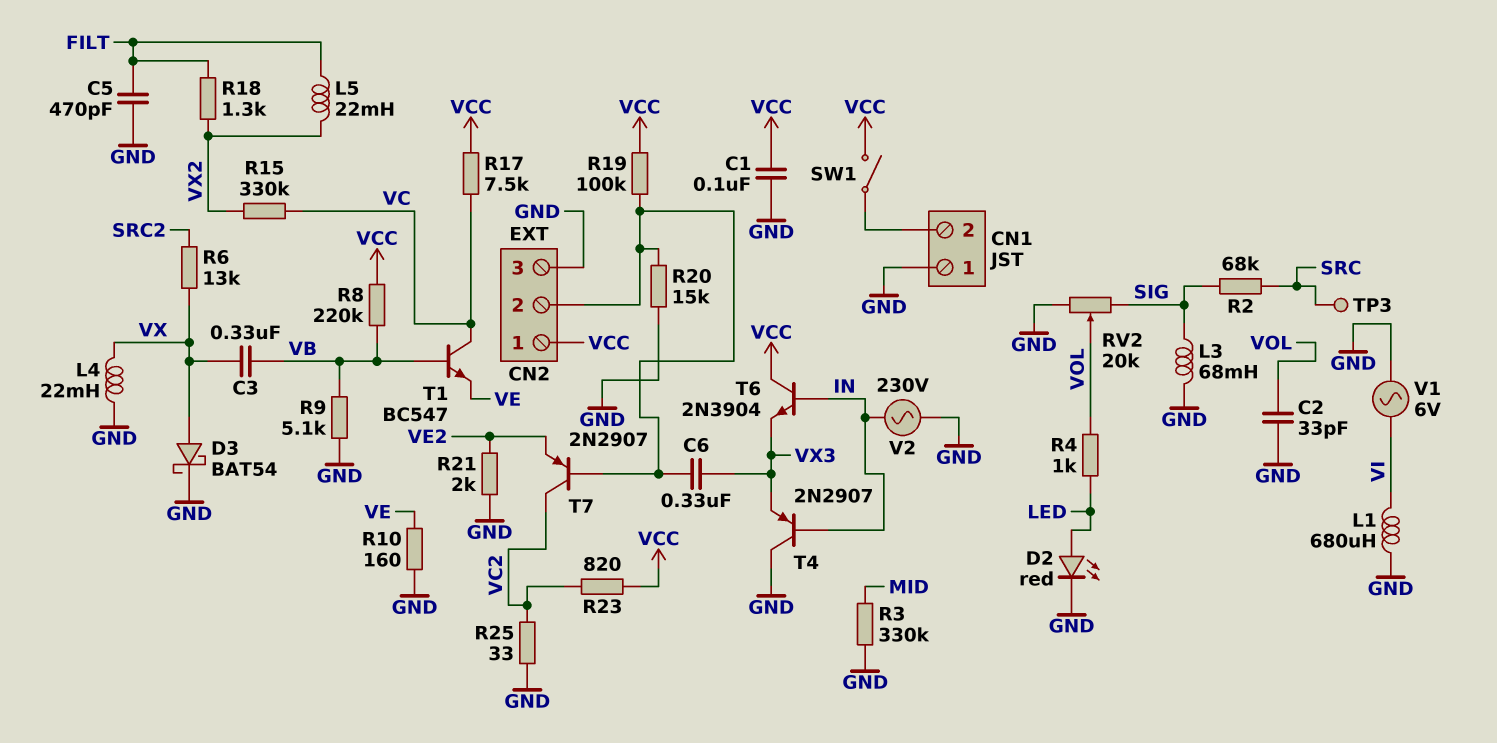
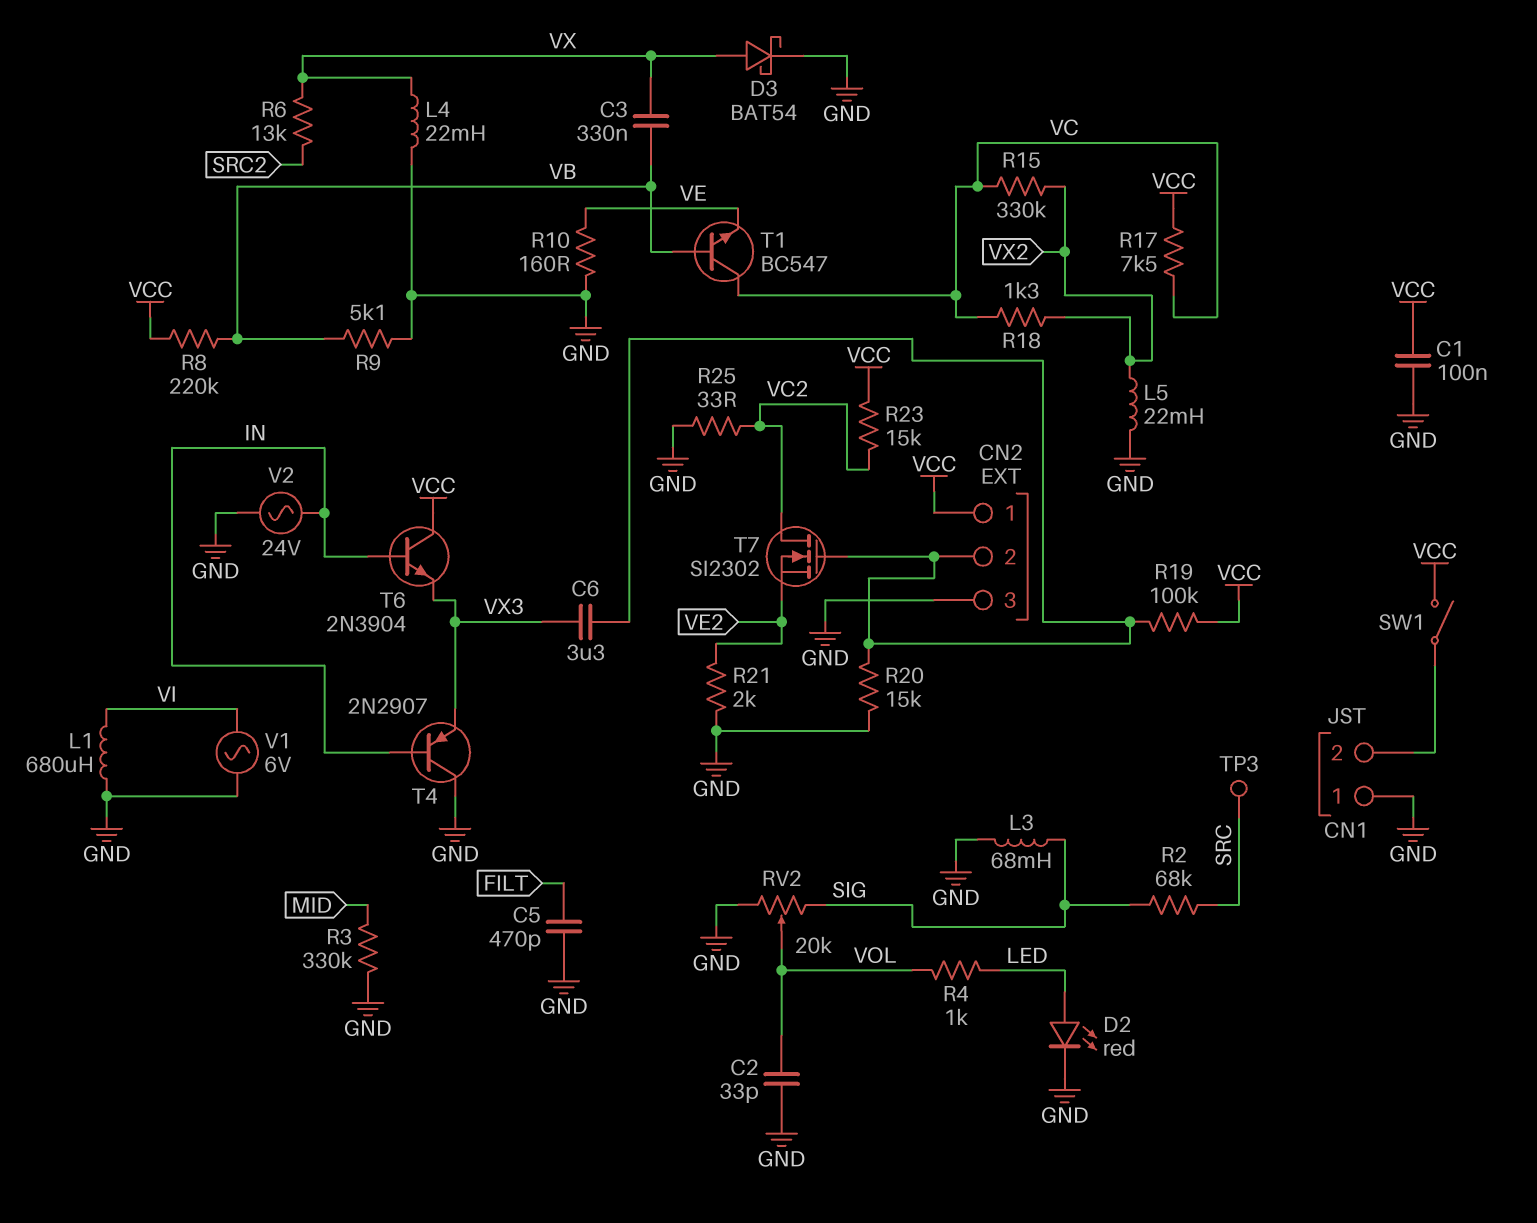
C6: 330nF (CN2/2, VX3) -> 3.3uF (CN2/2, VX3)
L5: 22mH (FILT, VX2) -> 22mH (GND, VX2)
R18: 1.3k (FILT, VX2) -> 1.3k (VC, VX2)
R23: 820 (VC2, VCC) -> 15k (VC2, VCC)
T7: PNP 2N2907 (B CN2/2, C VC2, E VE2) -> NMOS SI2302 (G CN2/2, D VC2, S VE2)
V2: AC 230V (GND, IN) -> AC 24V (GND, IN)

